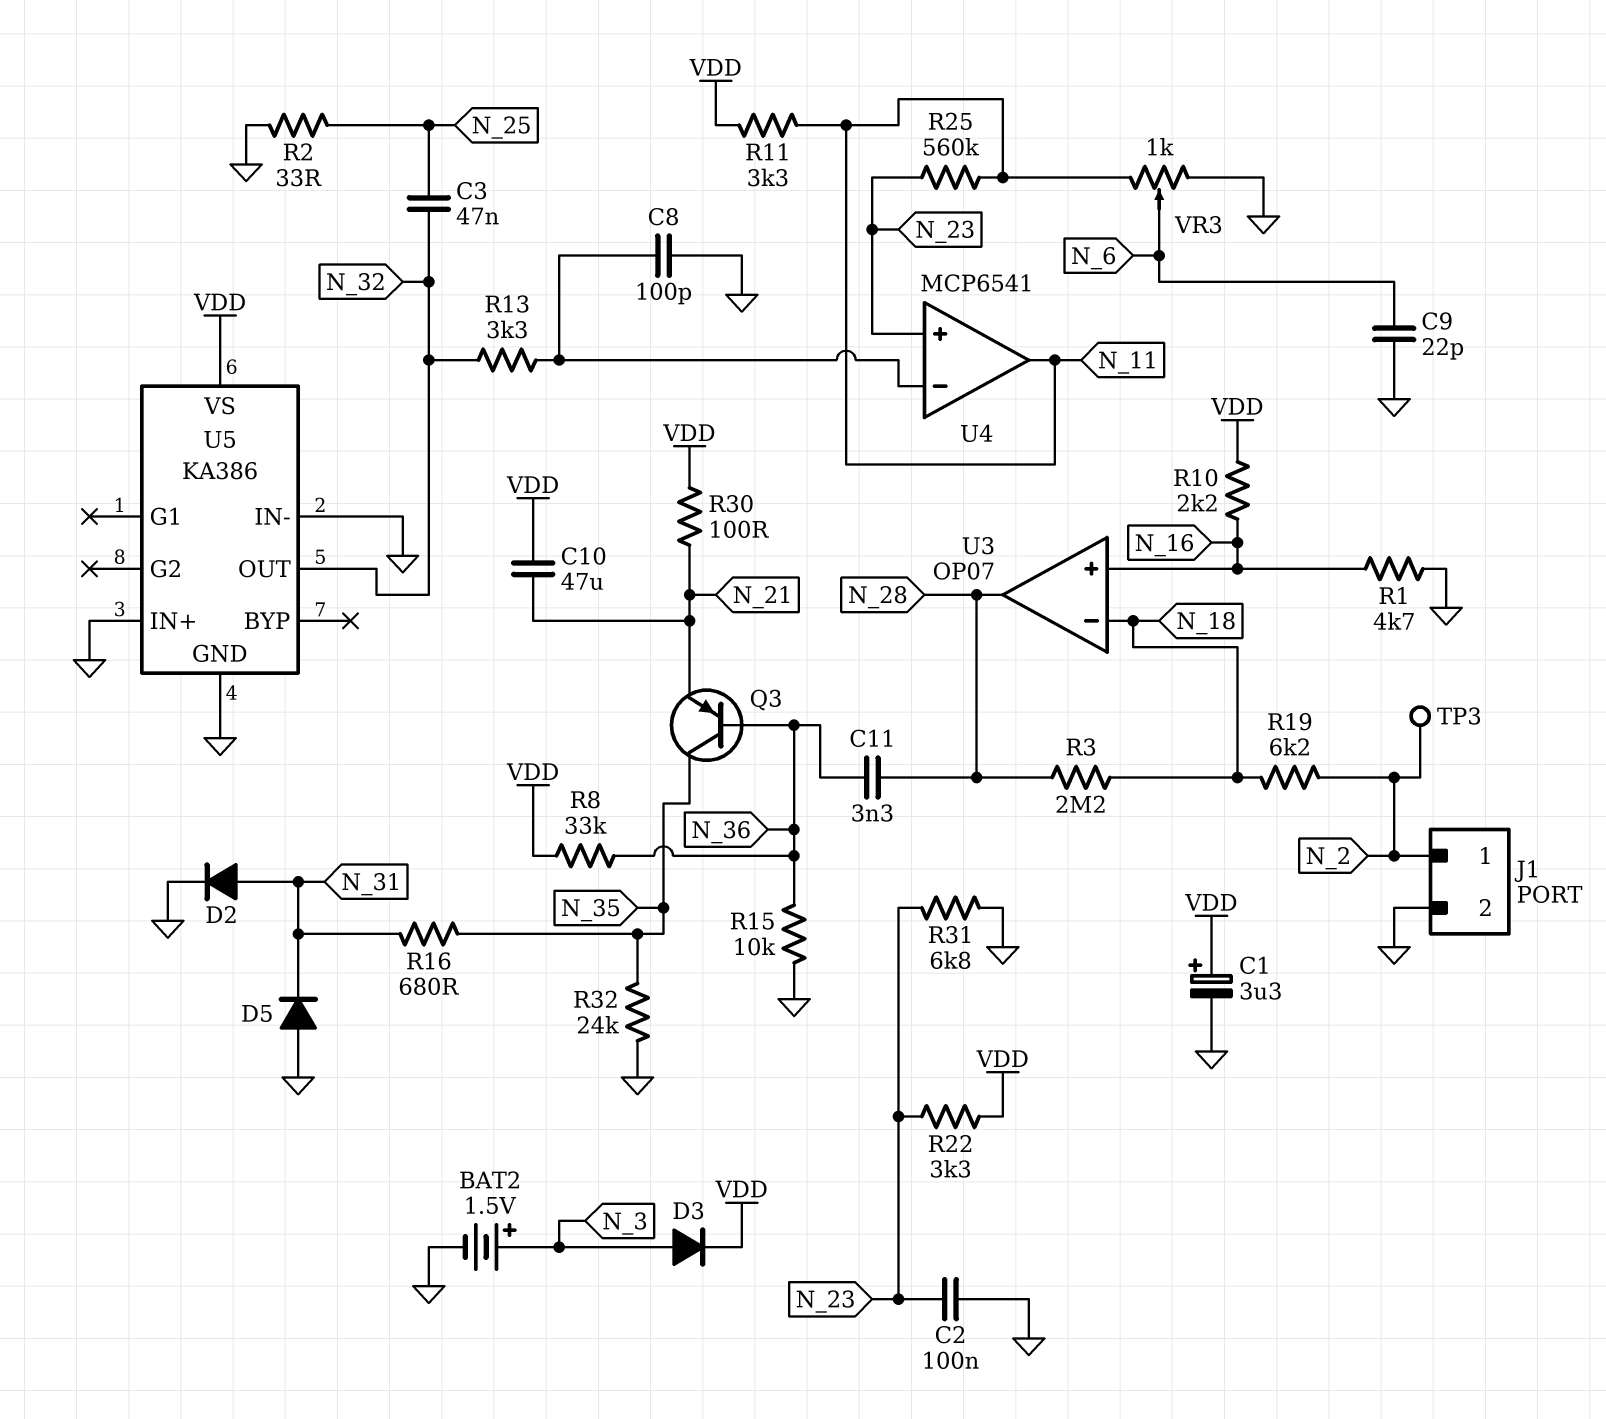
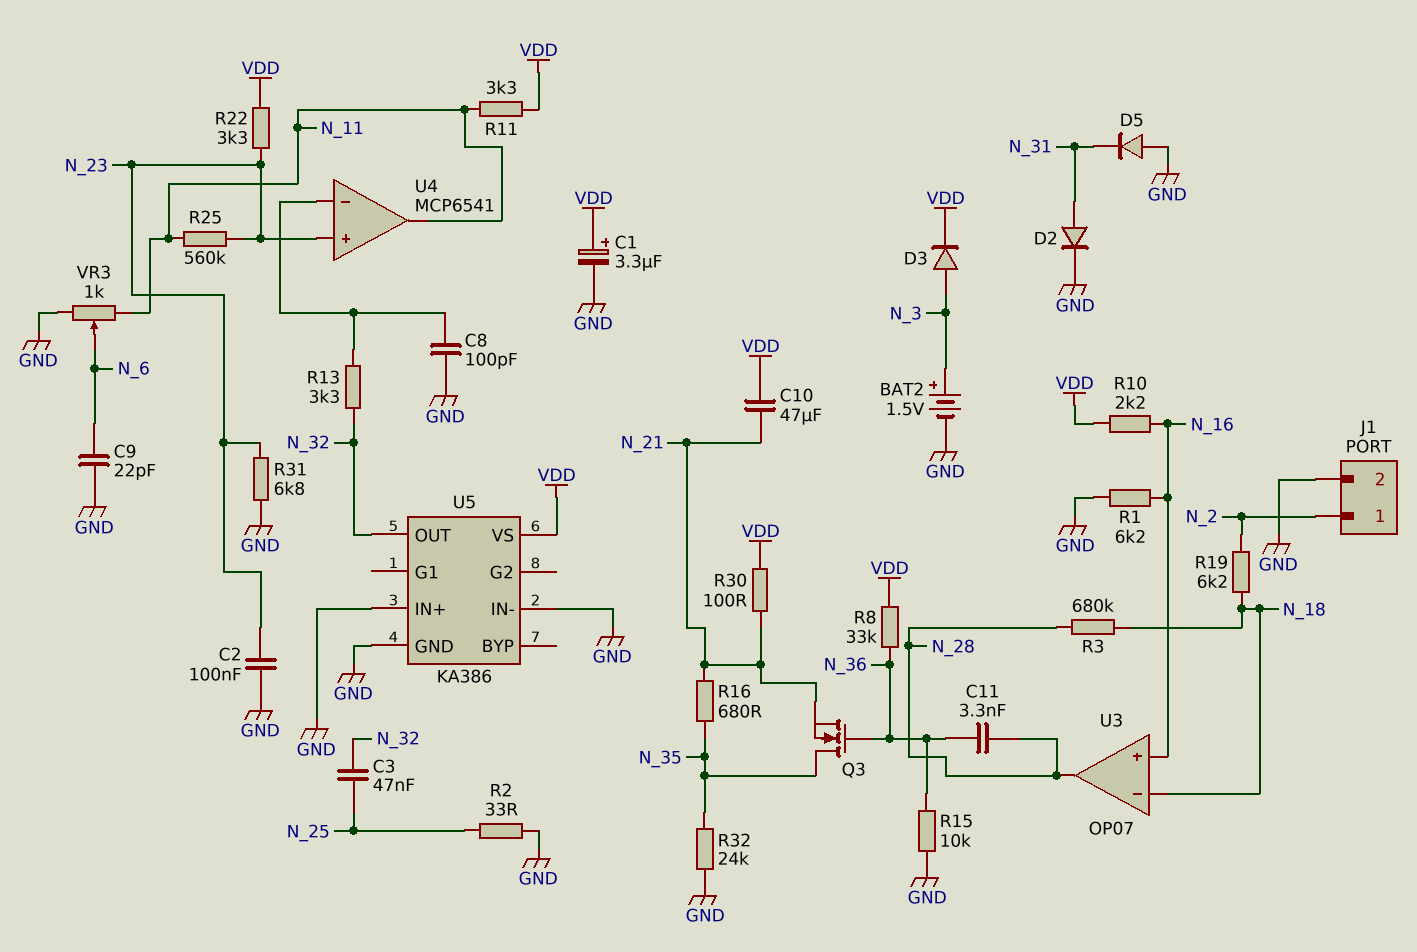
Q3: PNP (B N_36, C N_35, E N_21) -> NMOS (G N_36, D N_35, S N_21)
R1: 4.7k (GND, N_16) -> 6.2k (GND, N_16)
R3: 2.2M (N_18, N_28) -> 680k (N_18, N_28)
R16: 680 (N_31, N_35) -> 680 (N_21, N_35)
TP3: test point (N_2) -> none

